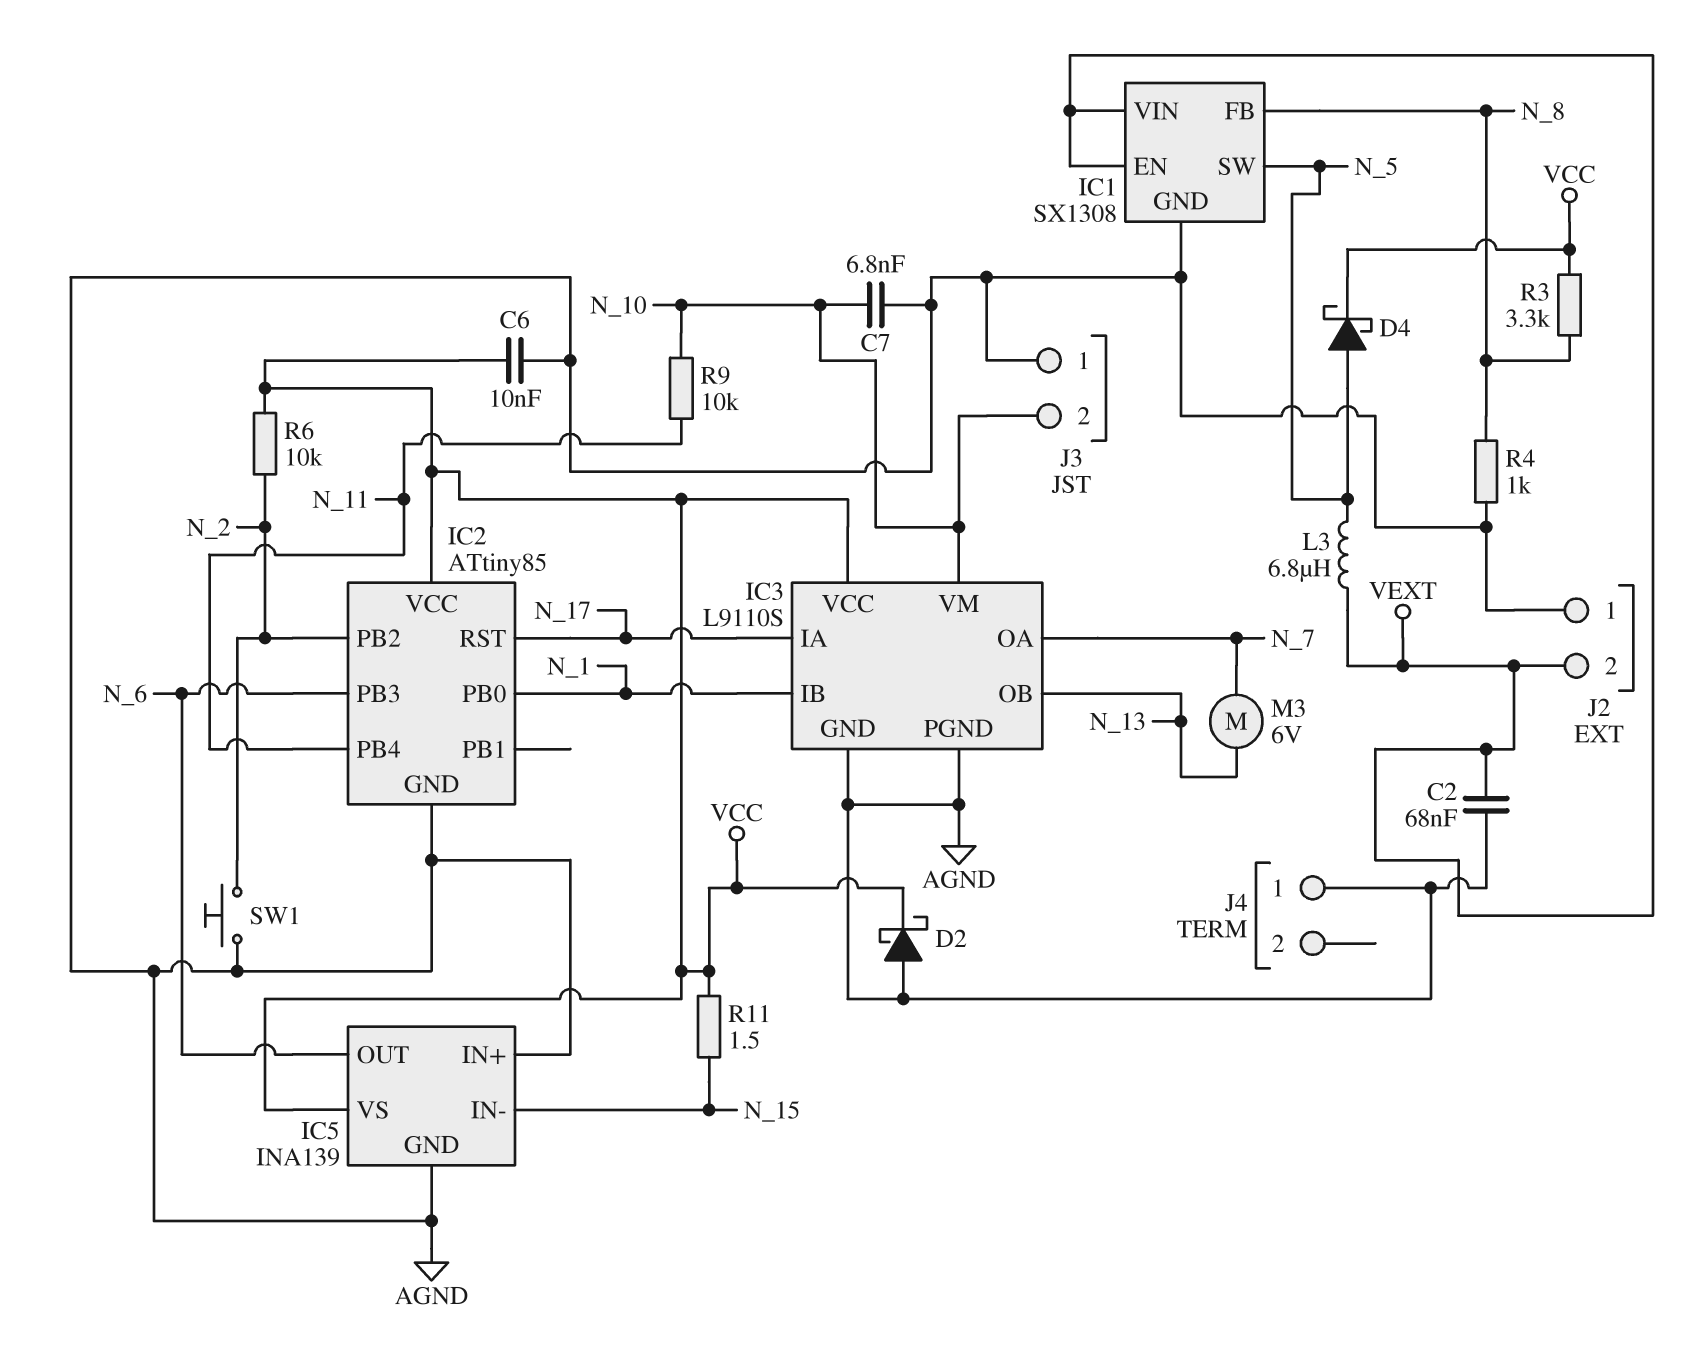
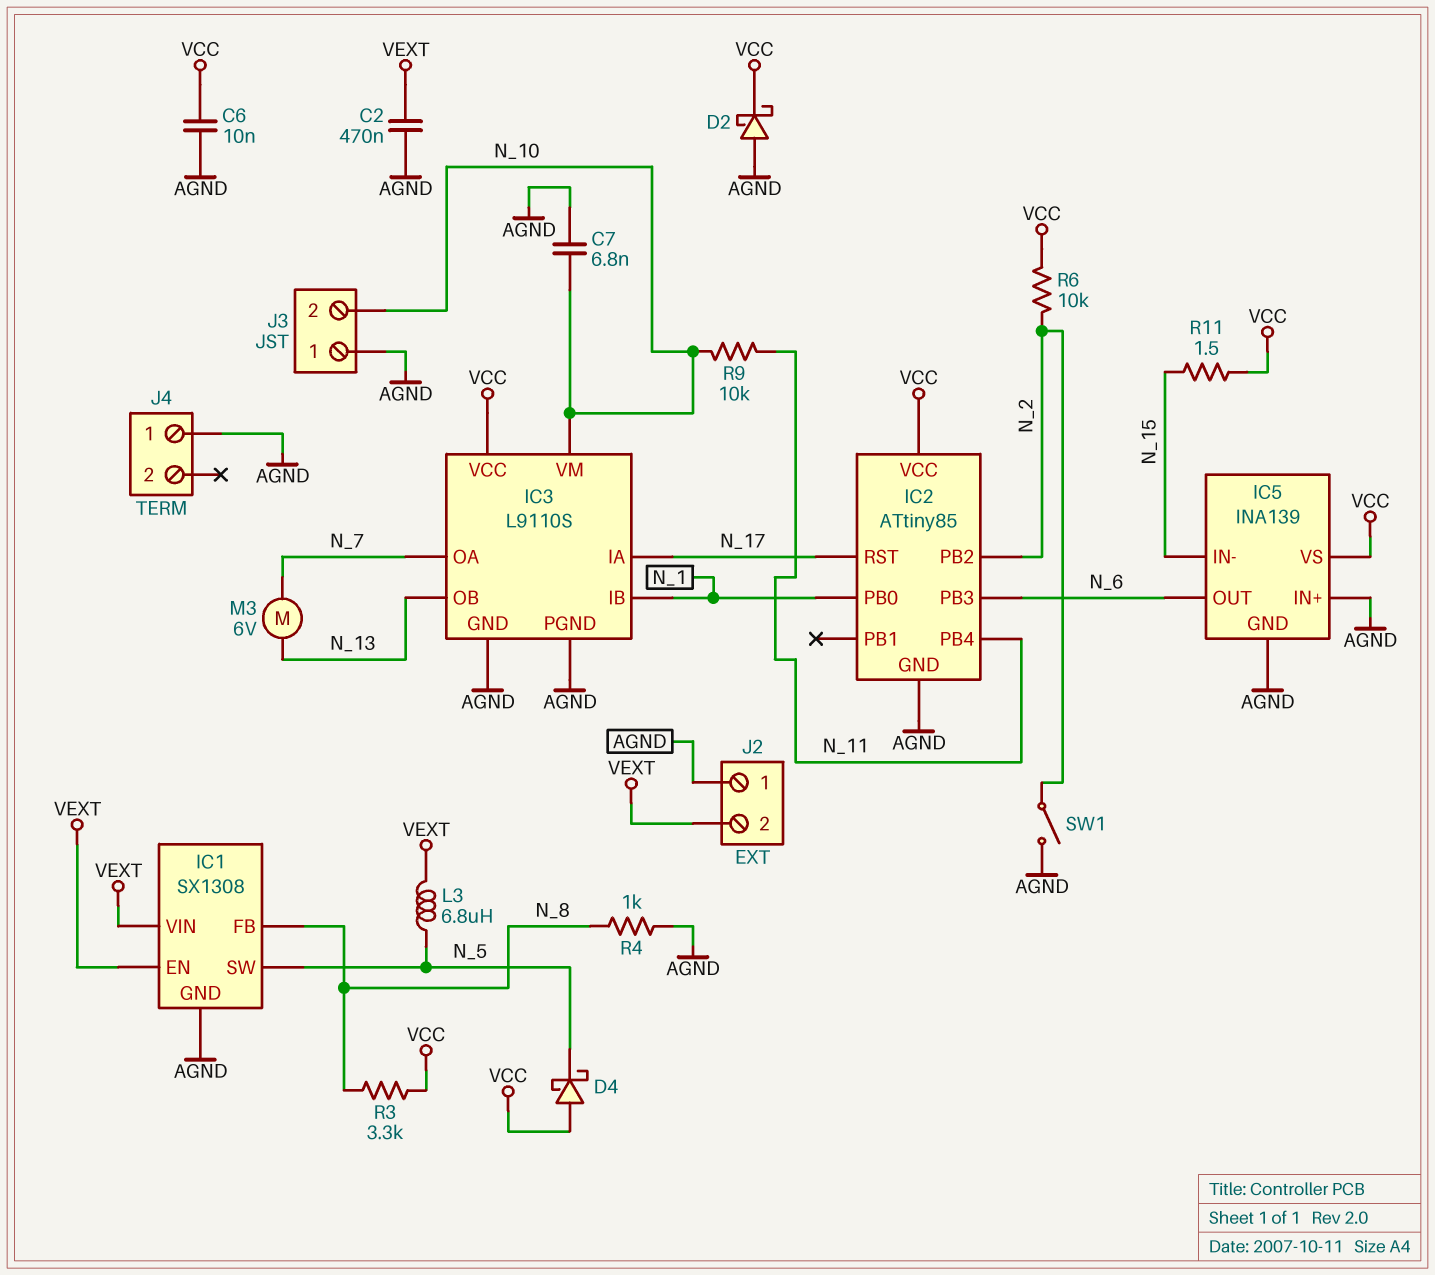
C2: 68nF (AGND, VEXT) -> 470nF (AGND, VEXT)
D4: schottky (A N_5, K VCC) -> schottky (A VCC, K N_5)
SW1: button (AGND, N_2) -> switch (AGND, N_2)

